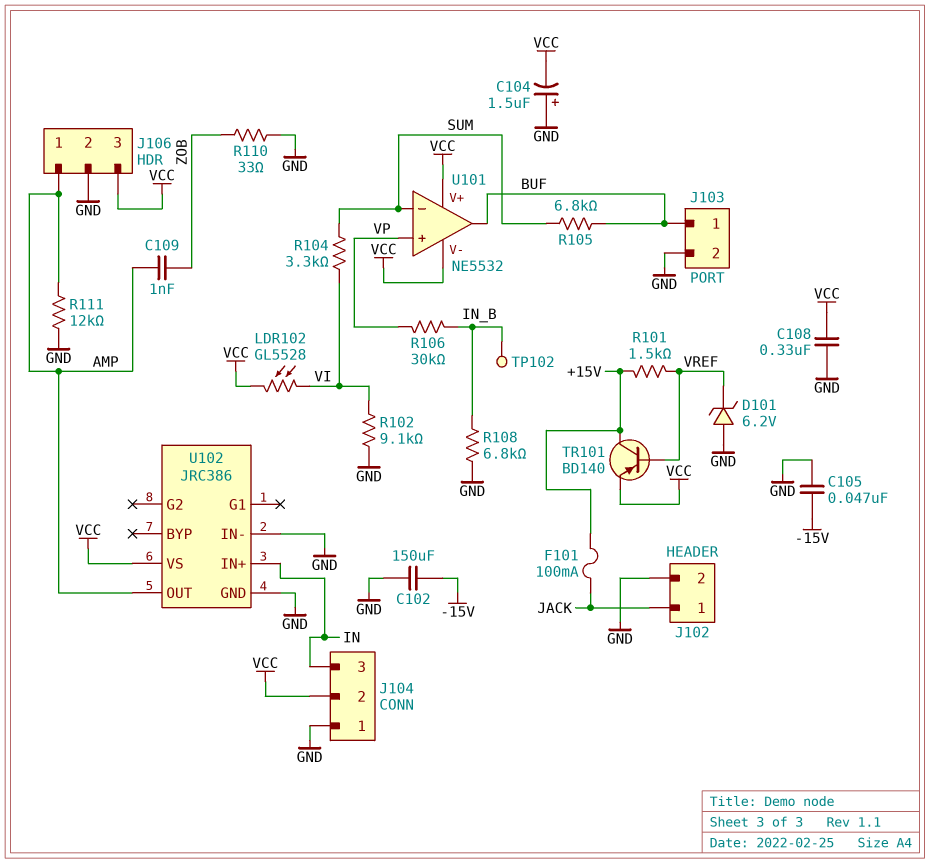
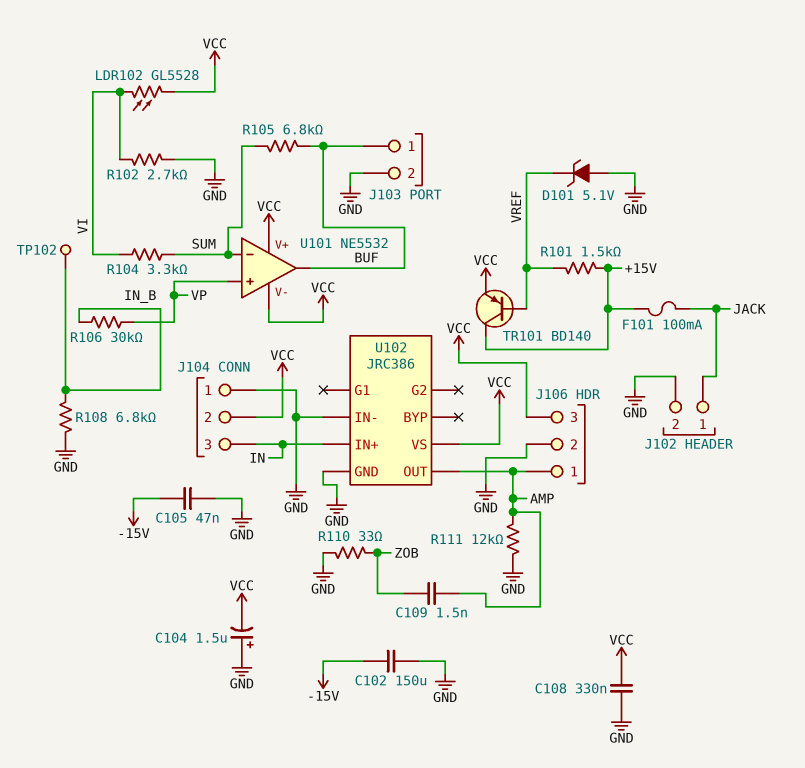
C109: 1nF (AMP, ZOB) -> 1.5nF (AMP, ZOB)
D101: zener 6.2V (A GND, K VREF) -> zener 5.1V (A GND, K VREF)
R102: 9.1k (GND, VI) -> 2.7k (GND, VI)

